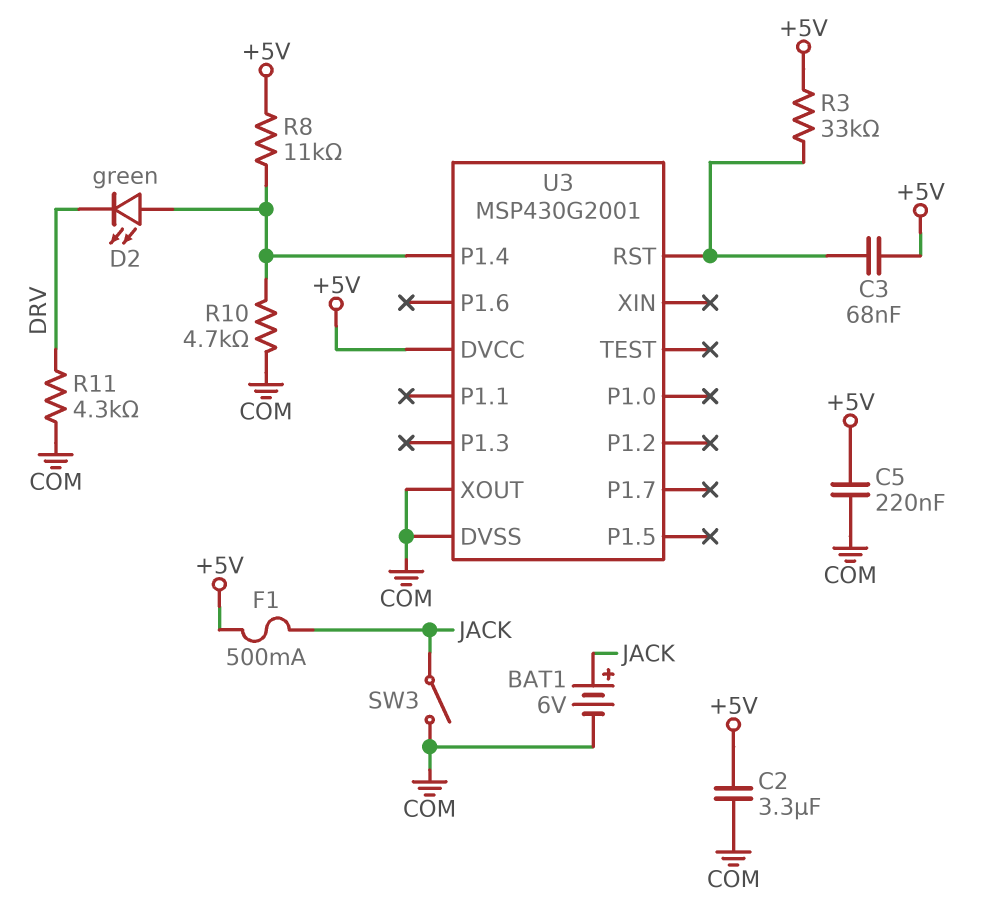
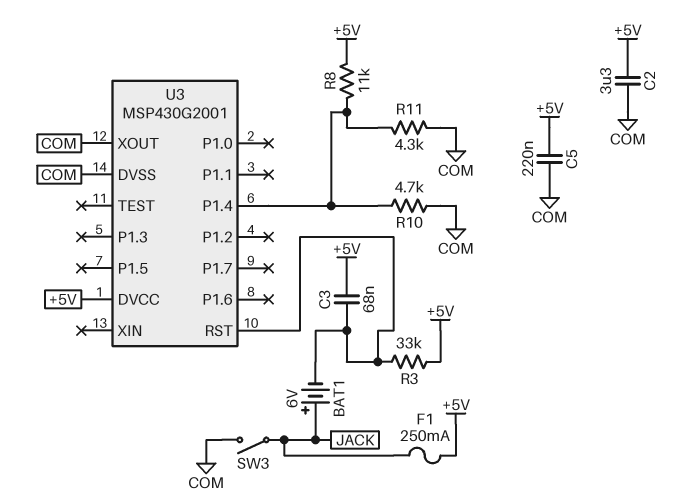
BAT1: 6V (plus JACK, minus COM) -> 6V (plus JACK, minus U3/RST)
D2: LED green (A U3/P1.4, K DRV) -> none
F1: 500mA (+5V, JACK) -> 250mA (+5V, JACK)
R11: 4.3k (COM, DRV) -> 4.3k (COM, U3/P1.4)

